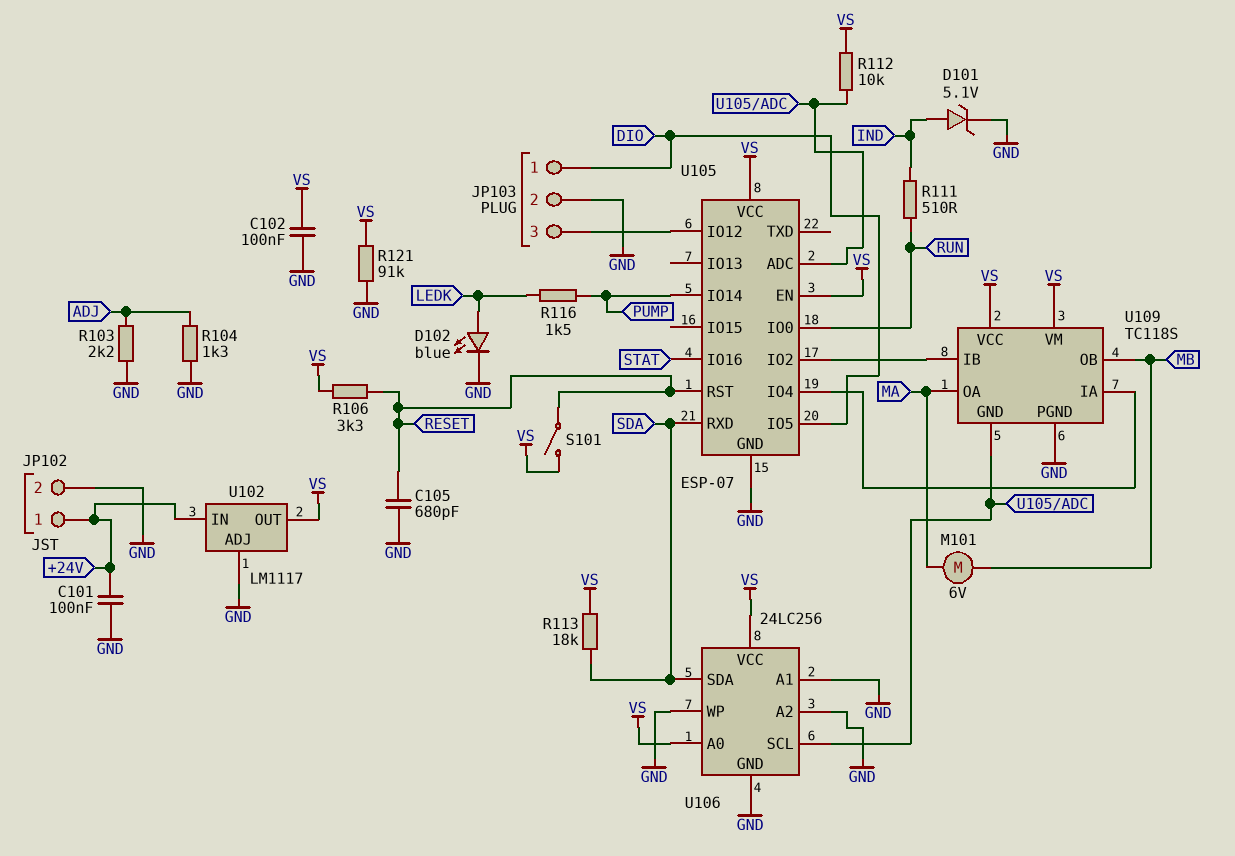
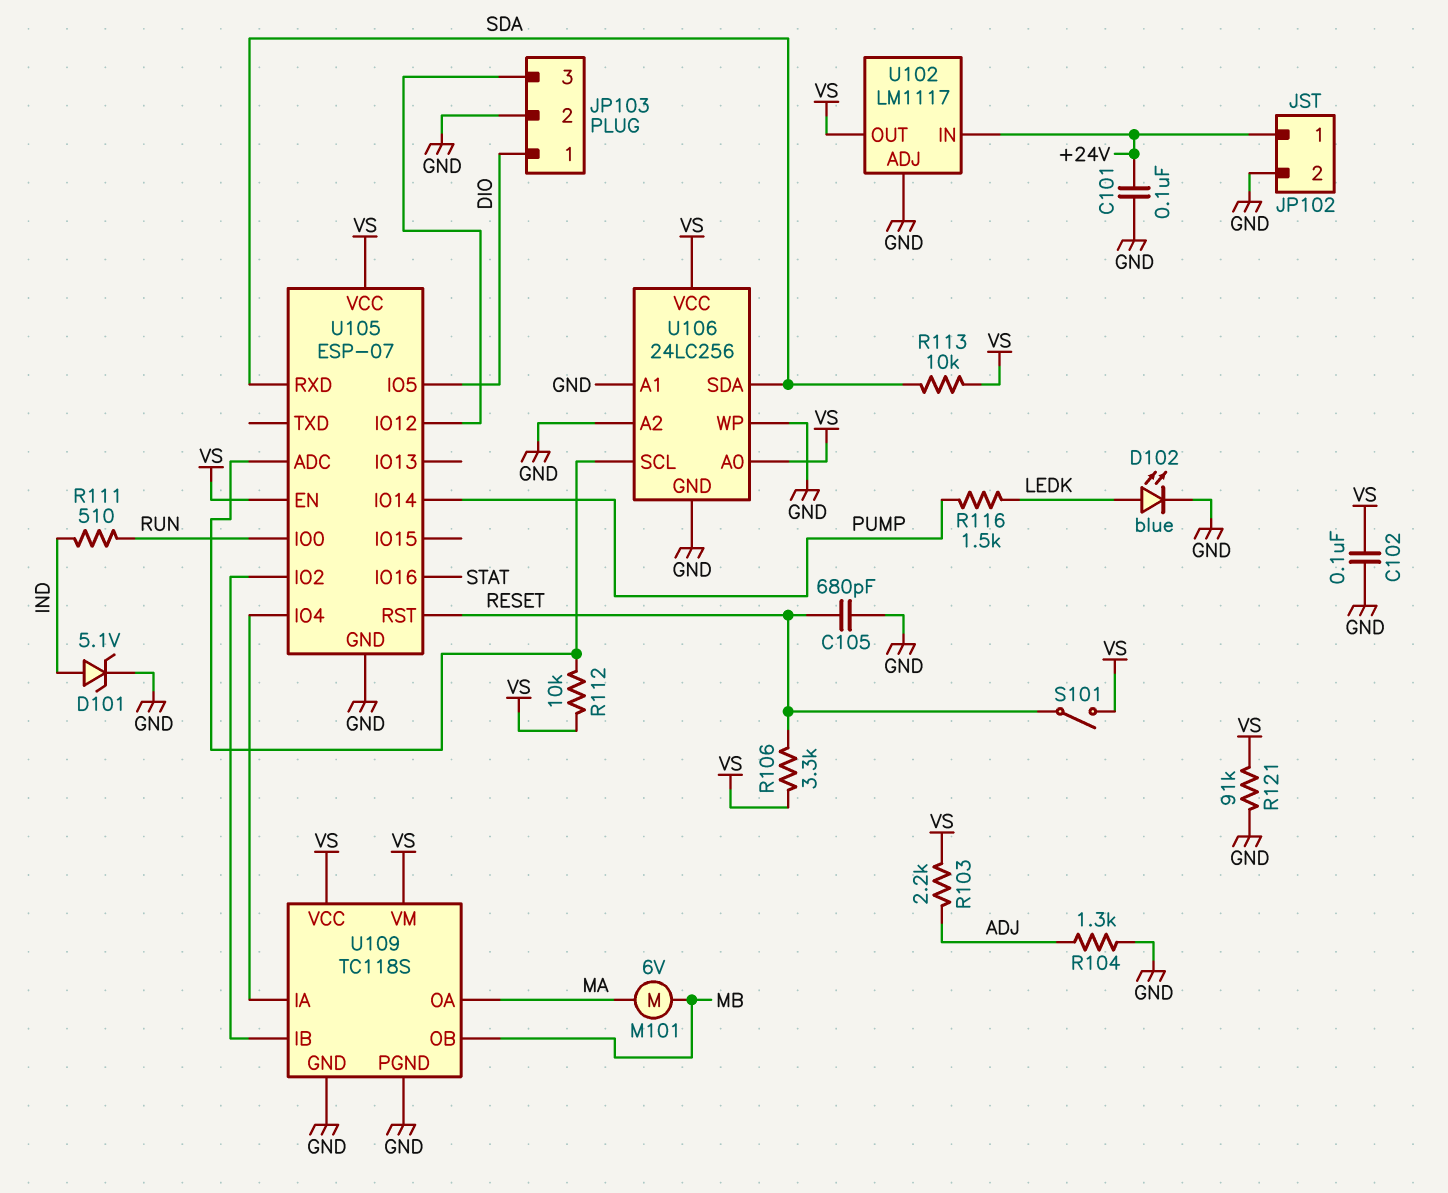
R103: 2.2k (ADJ, GND) -> 2.2k (ADJ, VS)
R113: 18k (SDA, VS) -> 10k (SDA, VS)
U109 pin GND: U105/ADC -> GND

